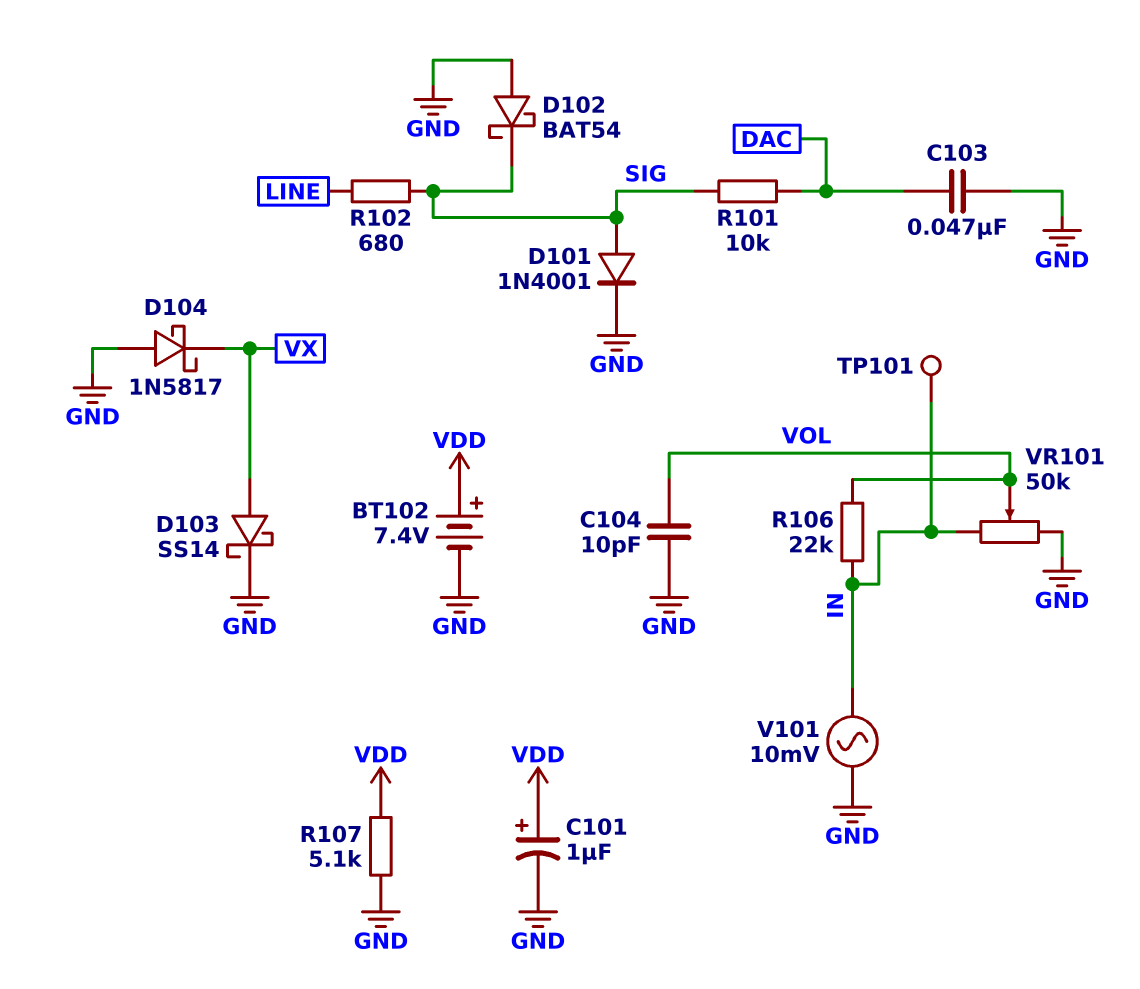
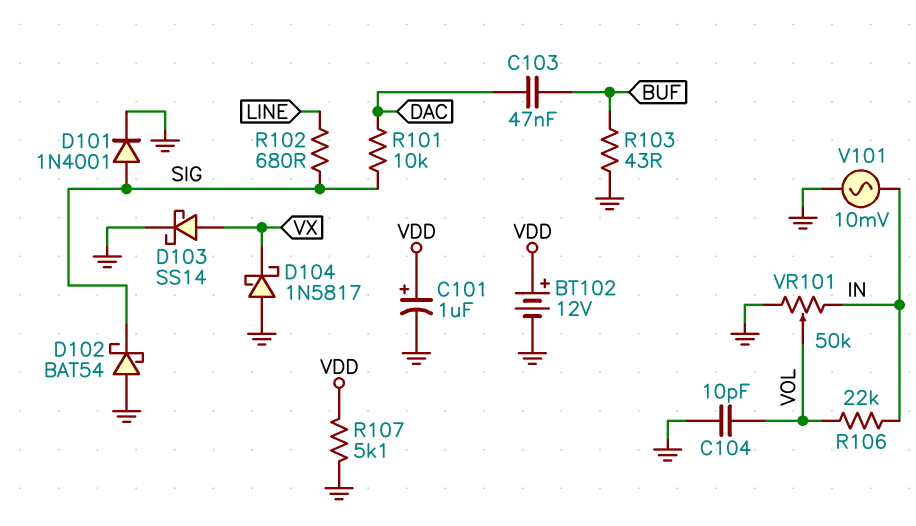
BT102: 7.4V (plus VDD, minus GND) -> 12V (plus VDD, minus GND)
C103: 47nF (DAC, GND) -> 47nF (BUF, DAC)
R103: none -> 43 (BUF, GND)
TP101: test point (IN) -> none

